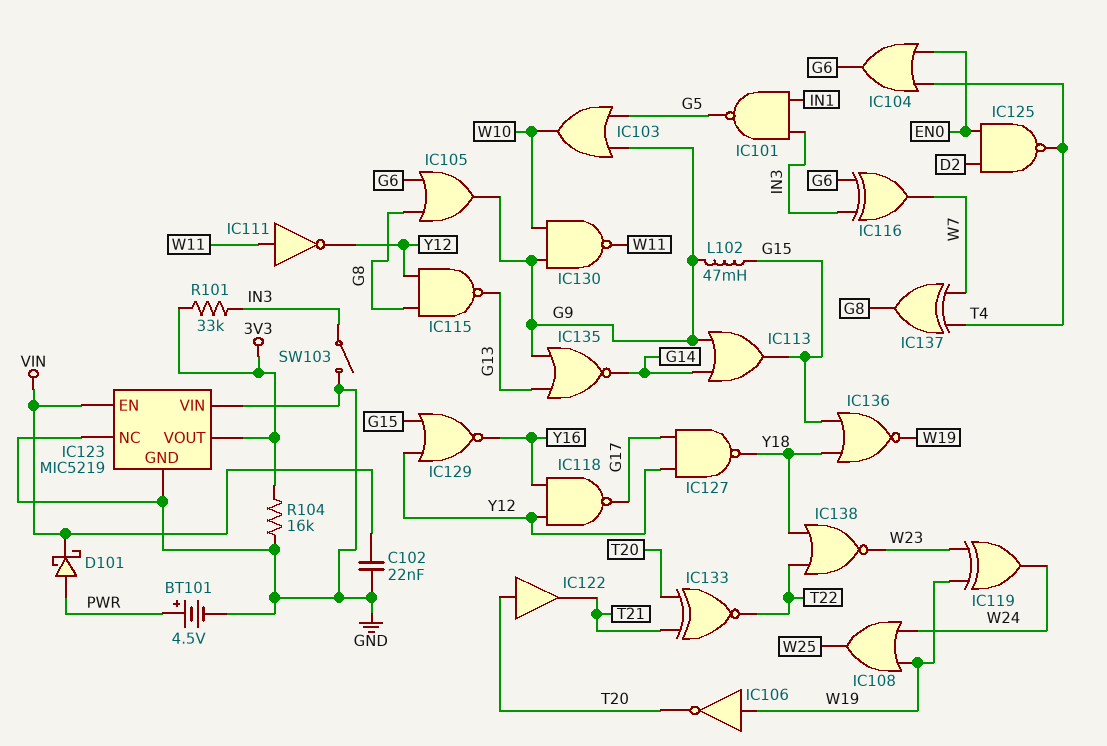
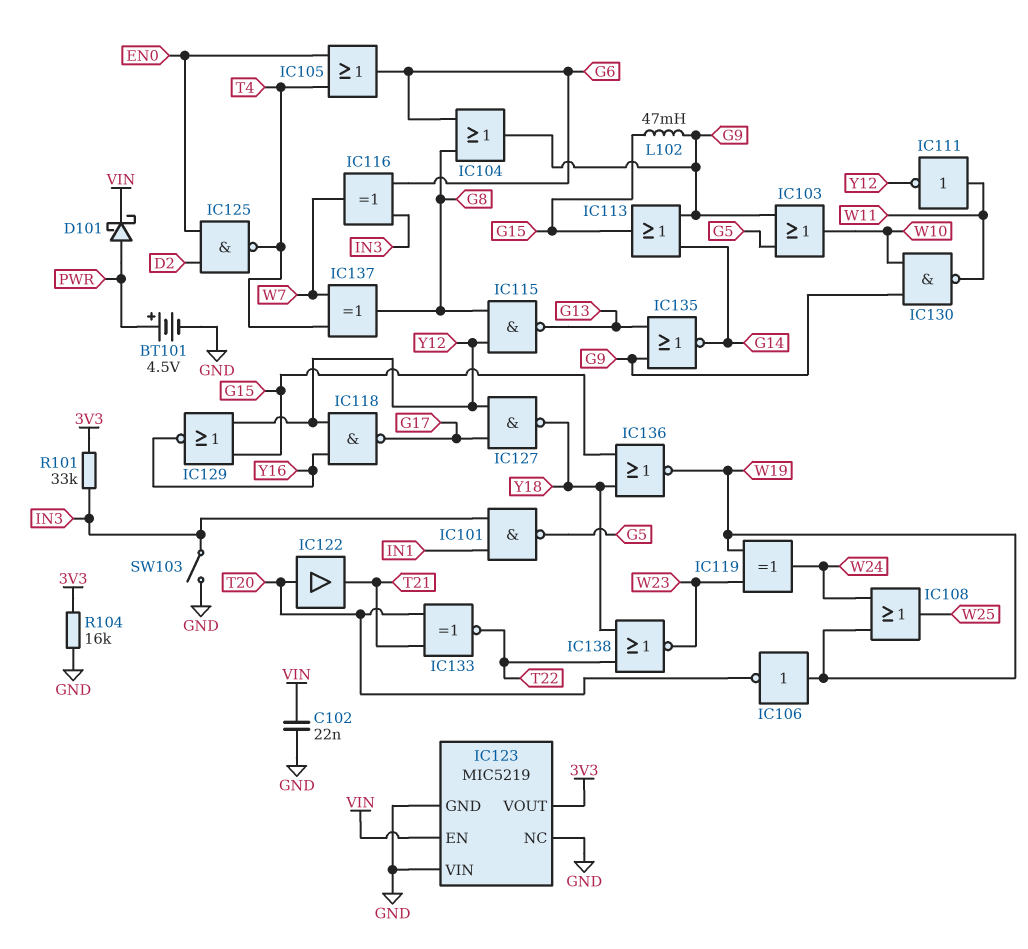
IC104: OR (in EN0, in T4, out G6) -> OR (in G6, in G8, out G9)
IC105: OR (in G6, in G8, out G9) -> OR (in EN0, in T4, out G6)

